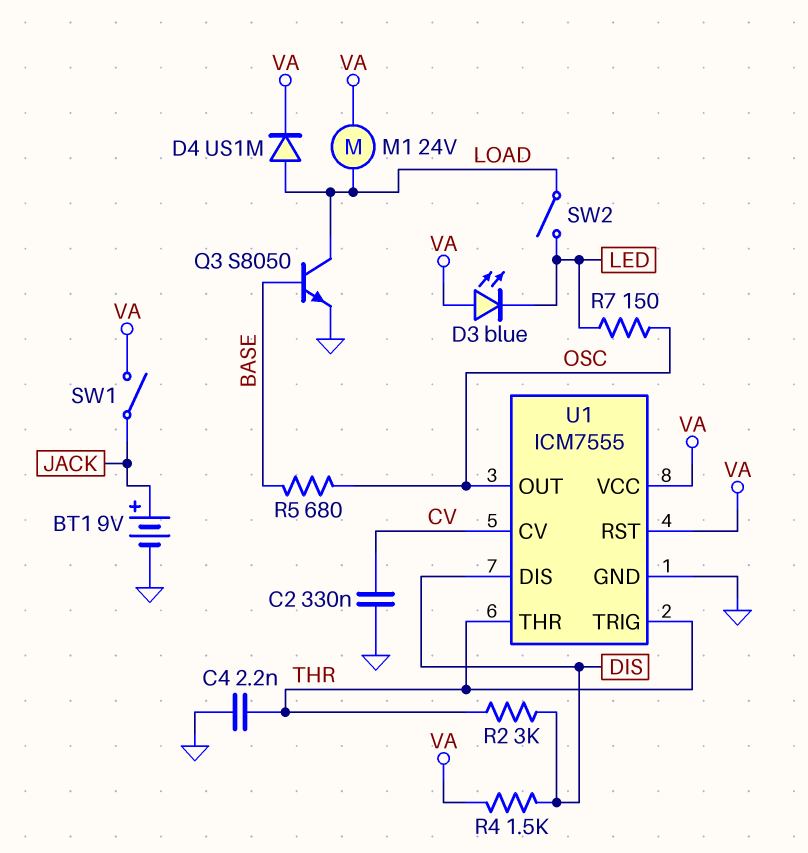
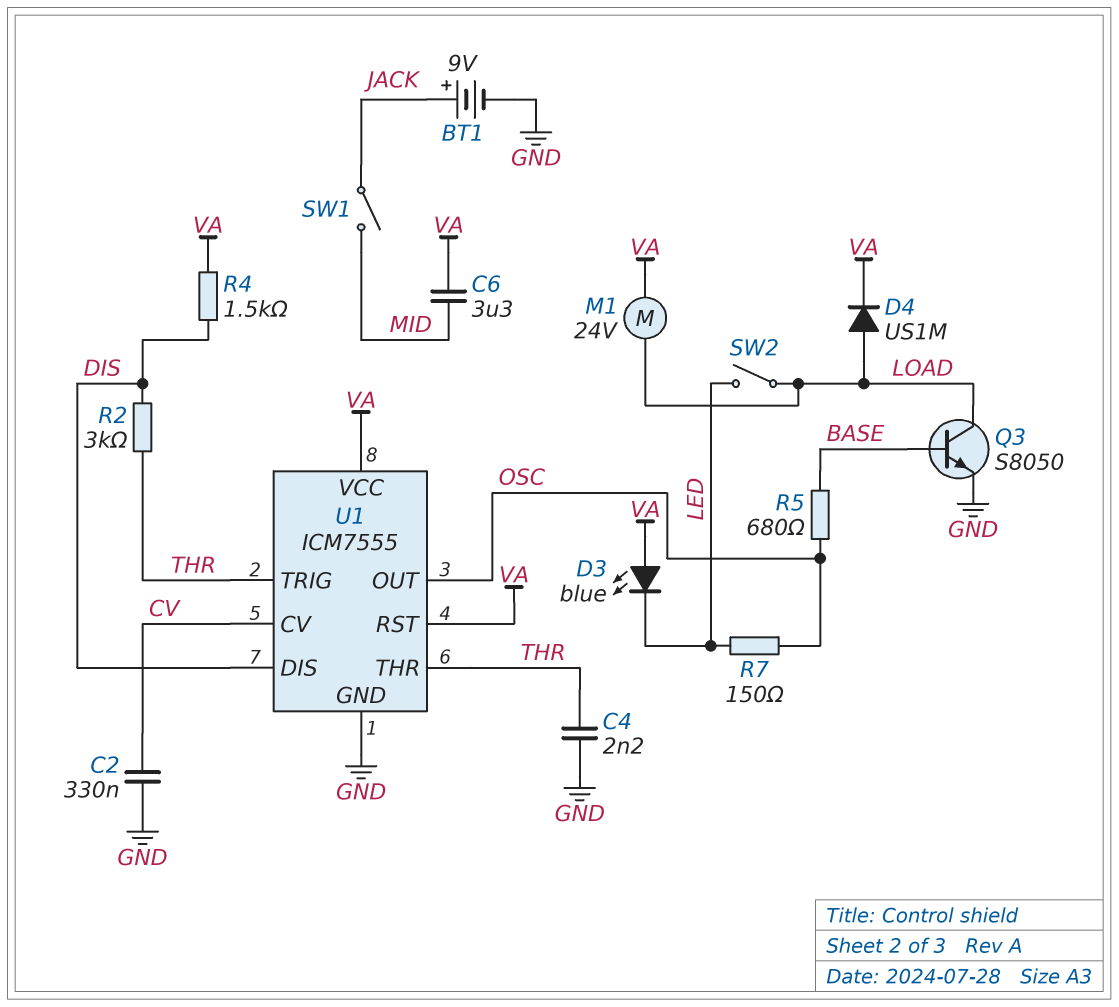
C6: none -> 3.3uF (MID, VA)
SW1: switch (JACK, VA) -> switch (JACK, MID)

